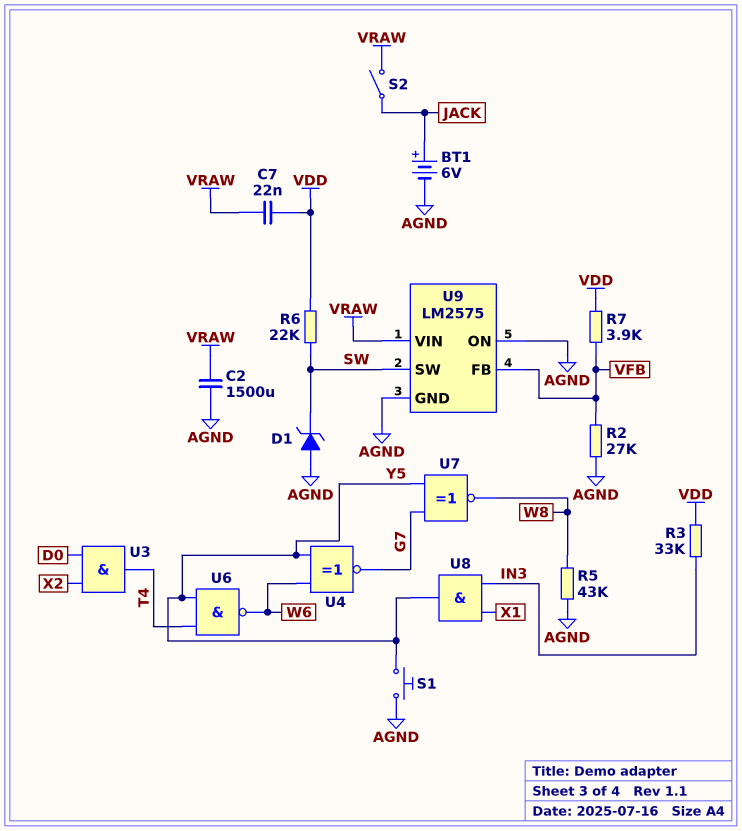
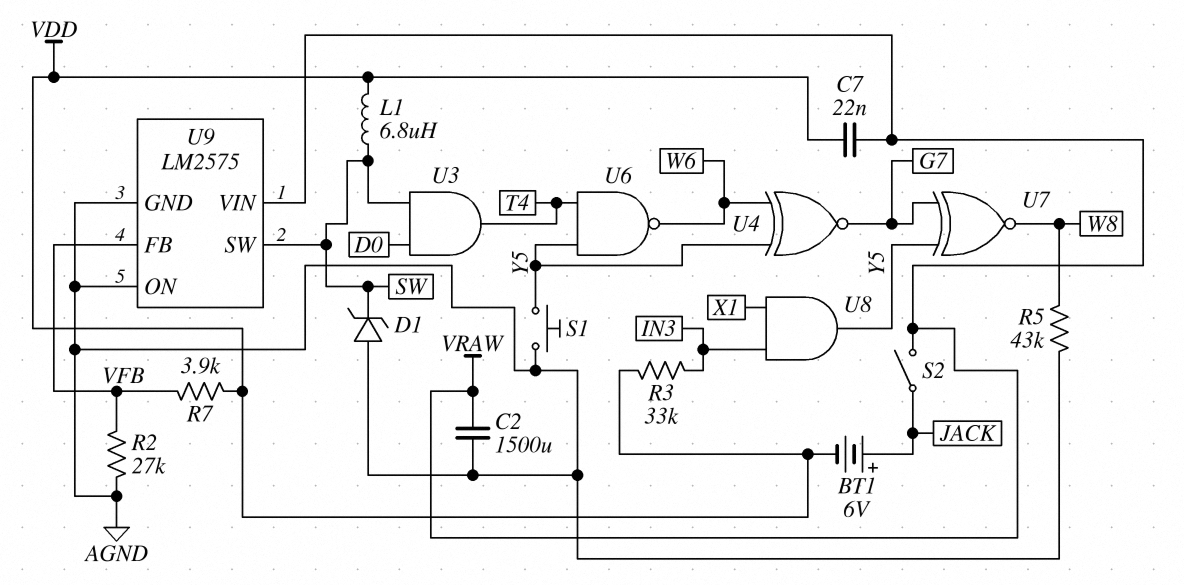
BT1: 6V (plus JACK, minus AGND) -> 6V (plus JACK, minus VDD)
L1: none -> 6.8uH (SW, VDD)
R6: 22k (SW, VDD) -> none
U3: AND (in D0, in X2, out T4) -> AND (in D0, in SW, out T4)

